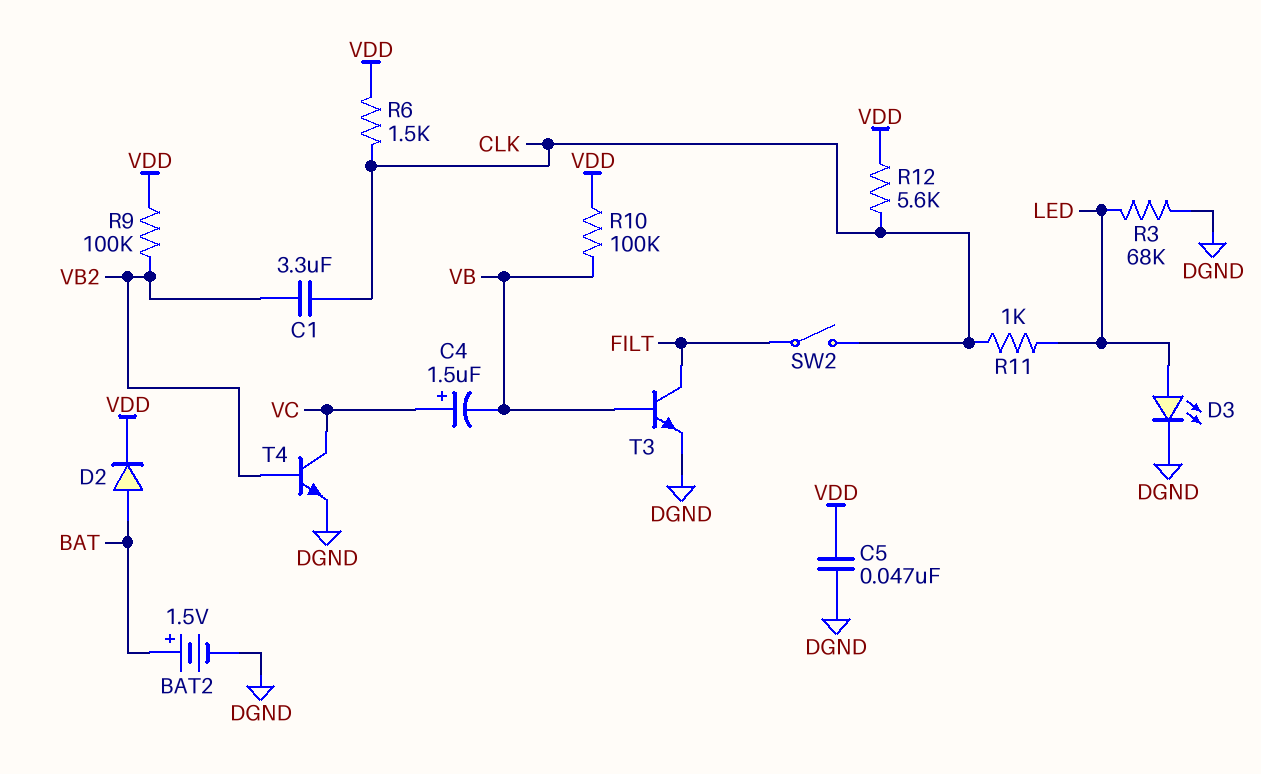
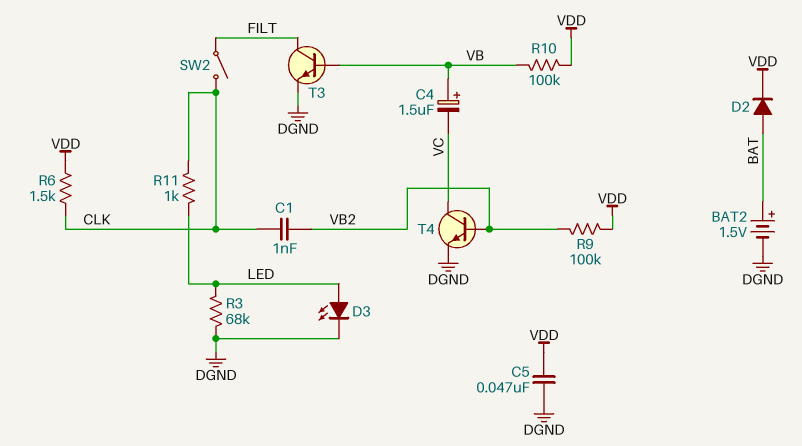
C1: 3.3uF (CLK, VB2) -> 1nF (CLK, VB2)
C4: 1.5uF (plus VC, minus VB) -> 1.5uF (plus VB, minus VC)
R12: 5.6k (CLK, VDD) -> none

